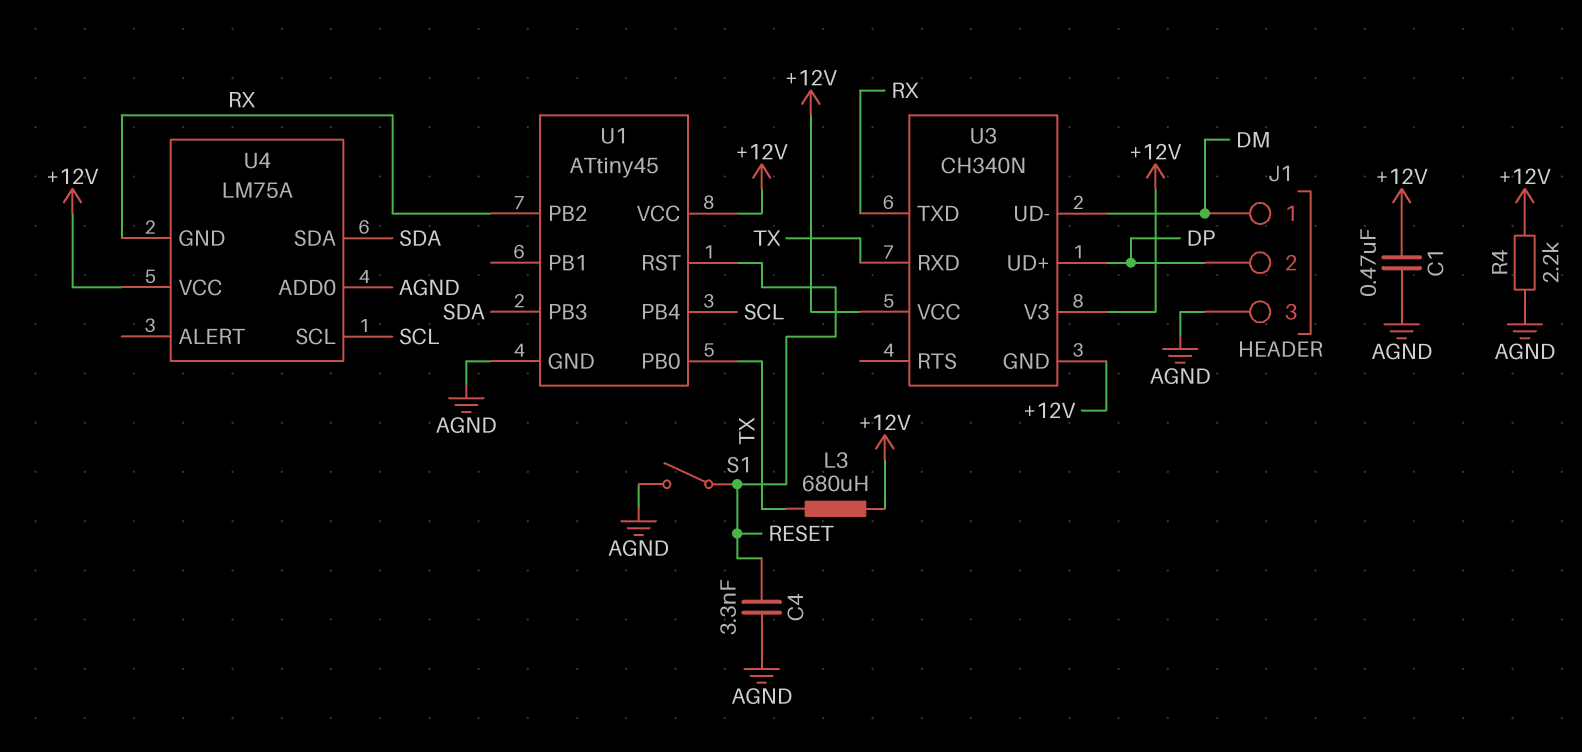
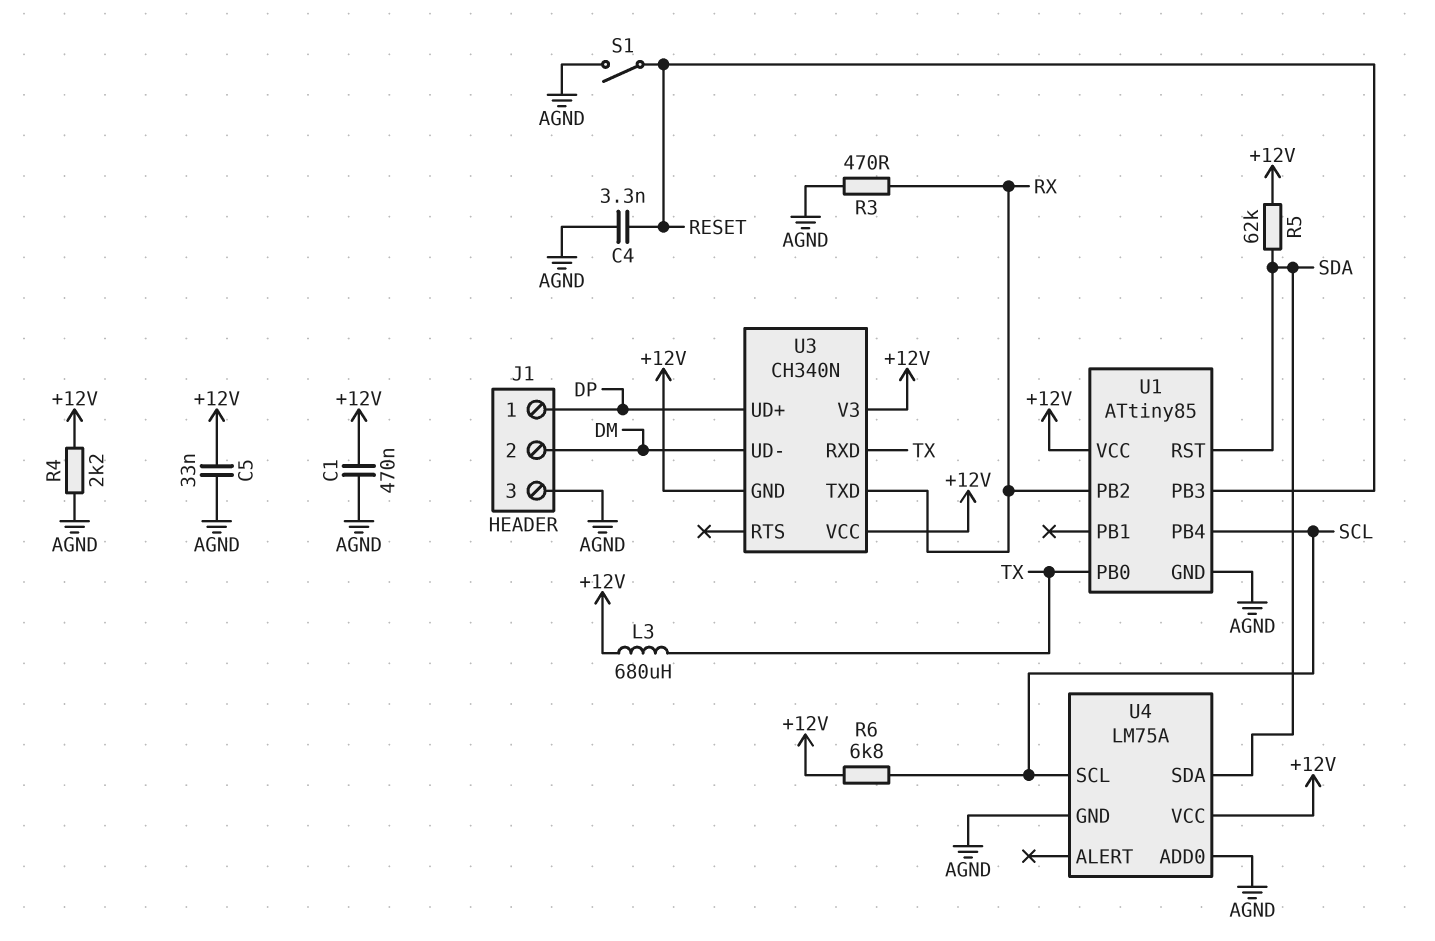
C5: none -> 33nF (+12V, AGND)
J1 pin 1: DM -> DP
J1 pin 2: DP -> DM
R3: none -> 470 (AGND, RX)
R5: none -> 62k (+12V, SDA)
R6: none -> 6.8k (+12V, SCL)
U1: ATtiny45 -> ATtiny85
U1 pin PB3: SDA -> RESET
U1 pin RST: RESET -> SDA
U4 pin GND: RX -> AGND

